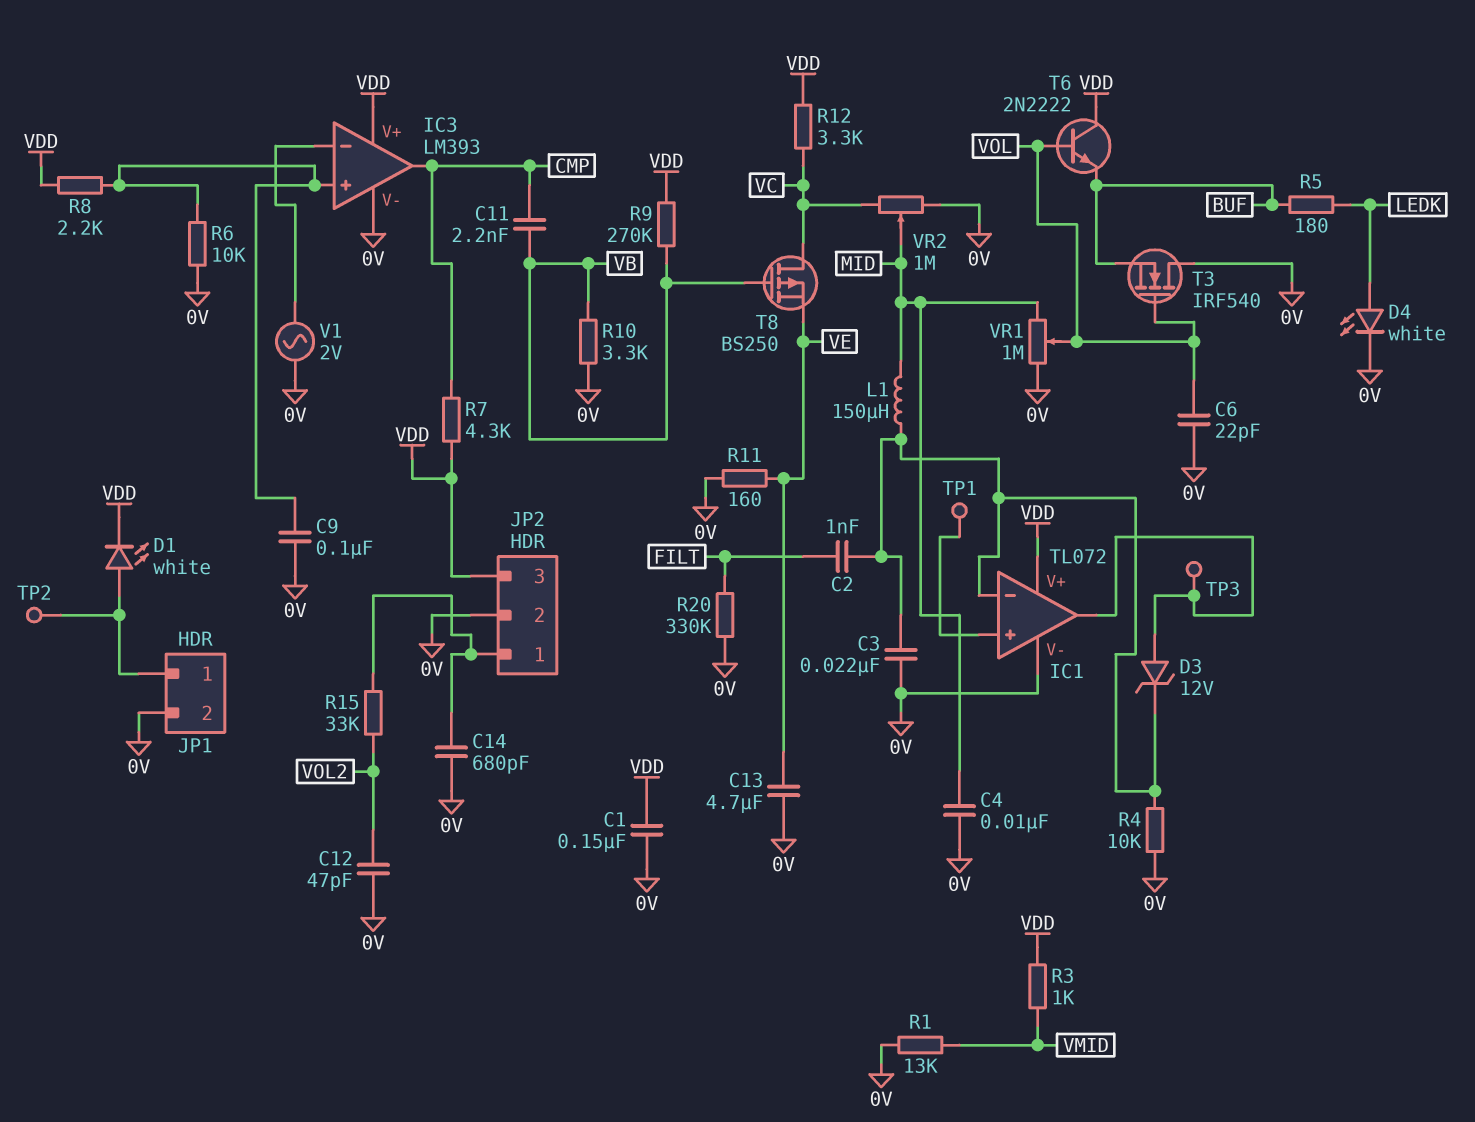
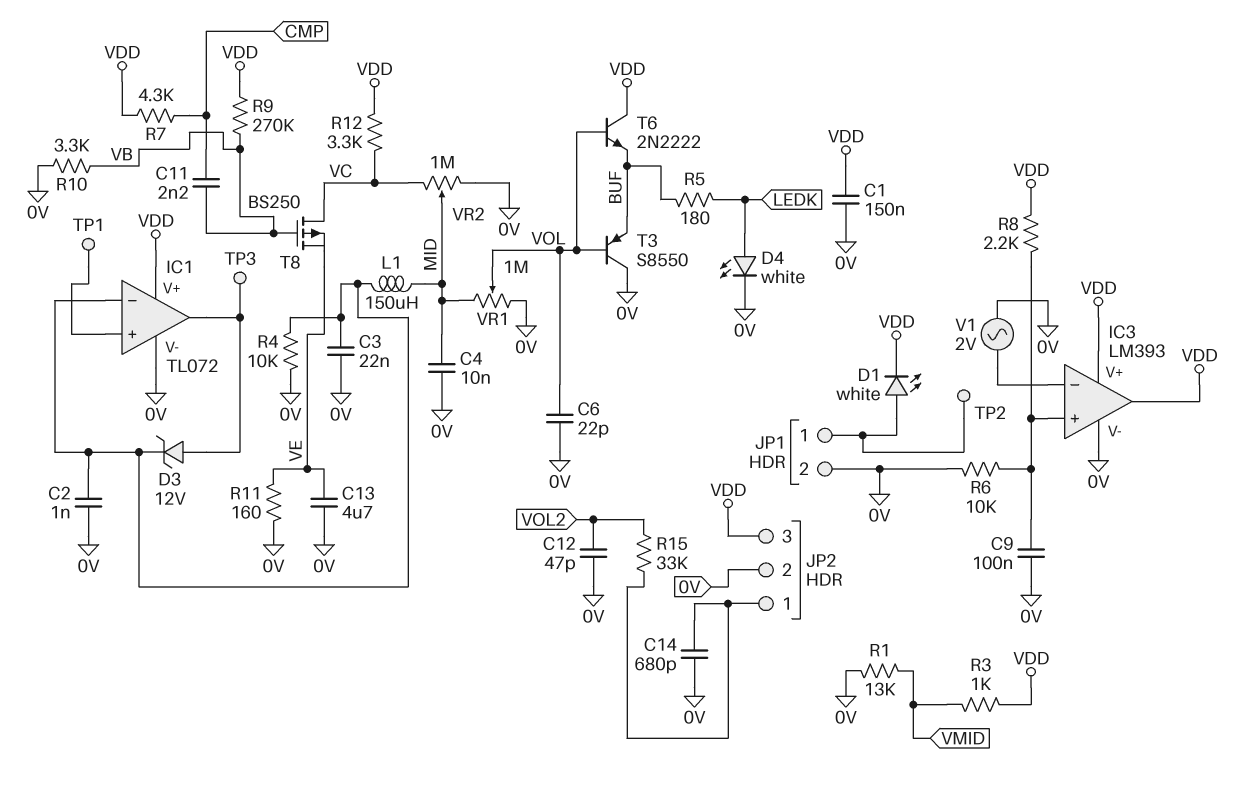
C2: 1nF (FILT, IC1/in-) -> 1nF (0V, IC1/in-)
IC3 pin out: CMP -> VDD
R20: 330k (0V, FILT) -> none
T3: NMOS IRF540 (G VOL, D 0V, S BUF) -> PNP S8550 (B VOL, C 0V, E BUF)

